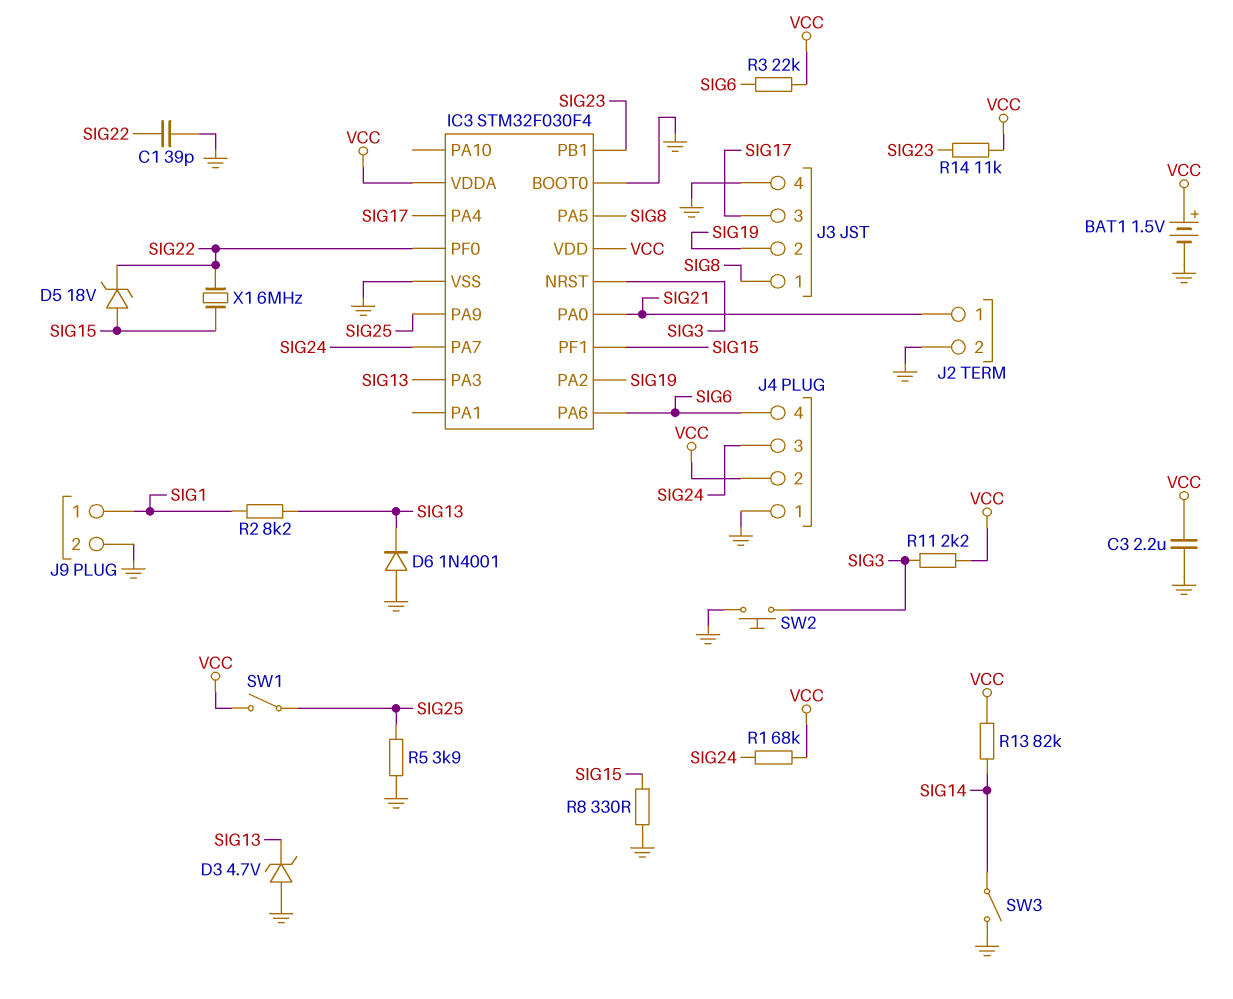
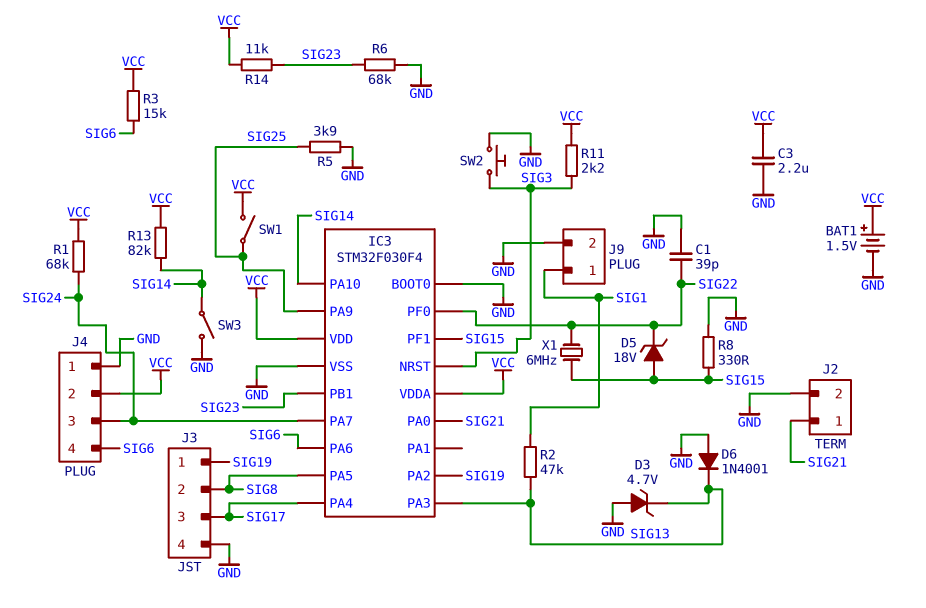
IC3 pin PA10: none -> SIG14
J3 pin 1: SIG8 -> SIG19
J3 pin 2: SIG19 -> SIG8
R2: 8.2k (SIG1, SIG13) -> 47k (SIG1, SIG13)
R3: 22k (SIG6, VCC) -> 15k (SIG6, VCC)
R6: none -> 68k (GND, SIG23)

